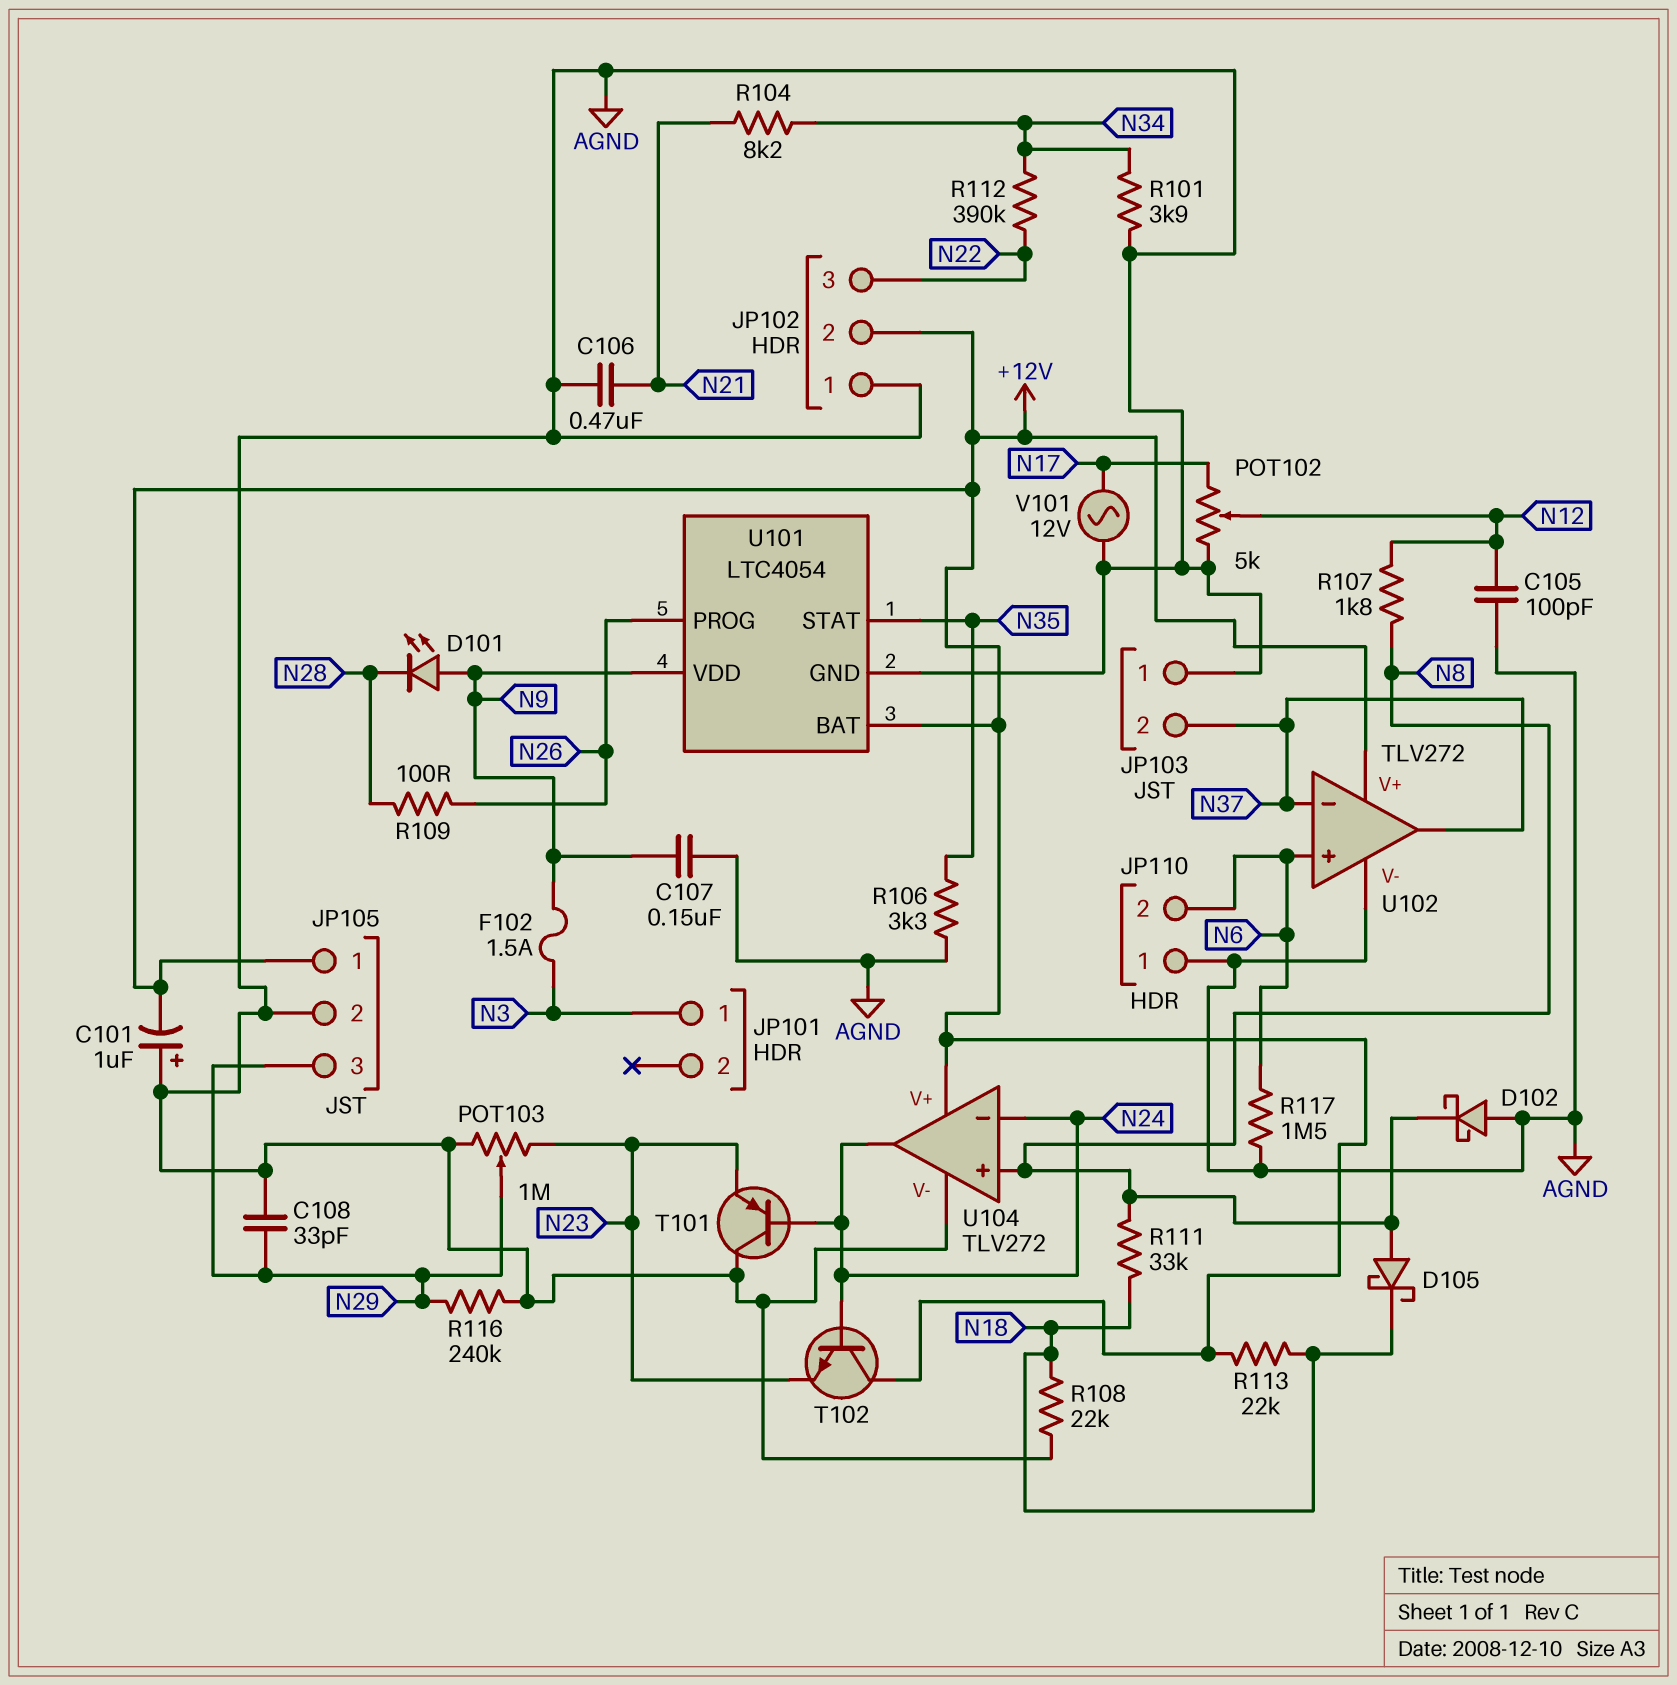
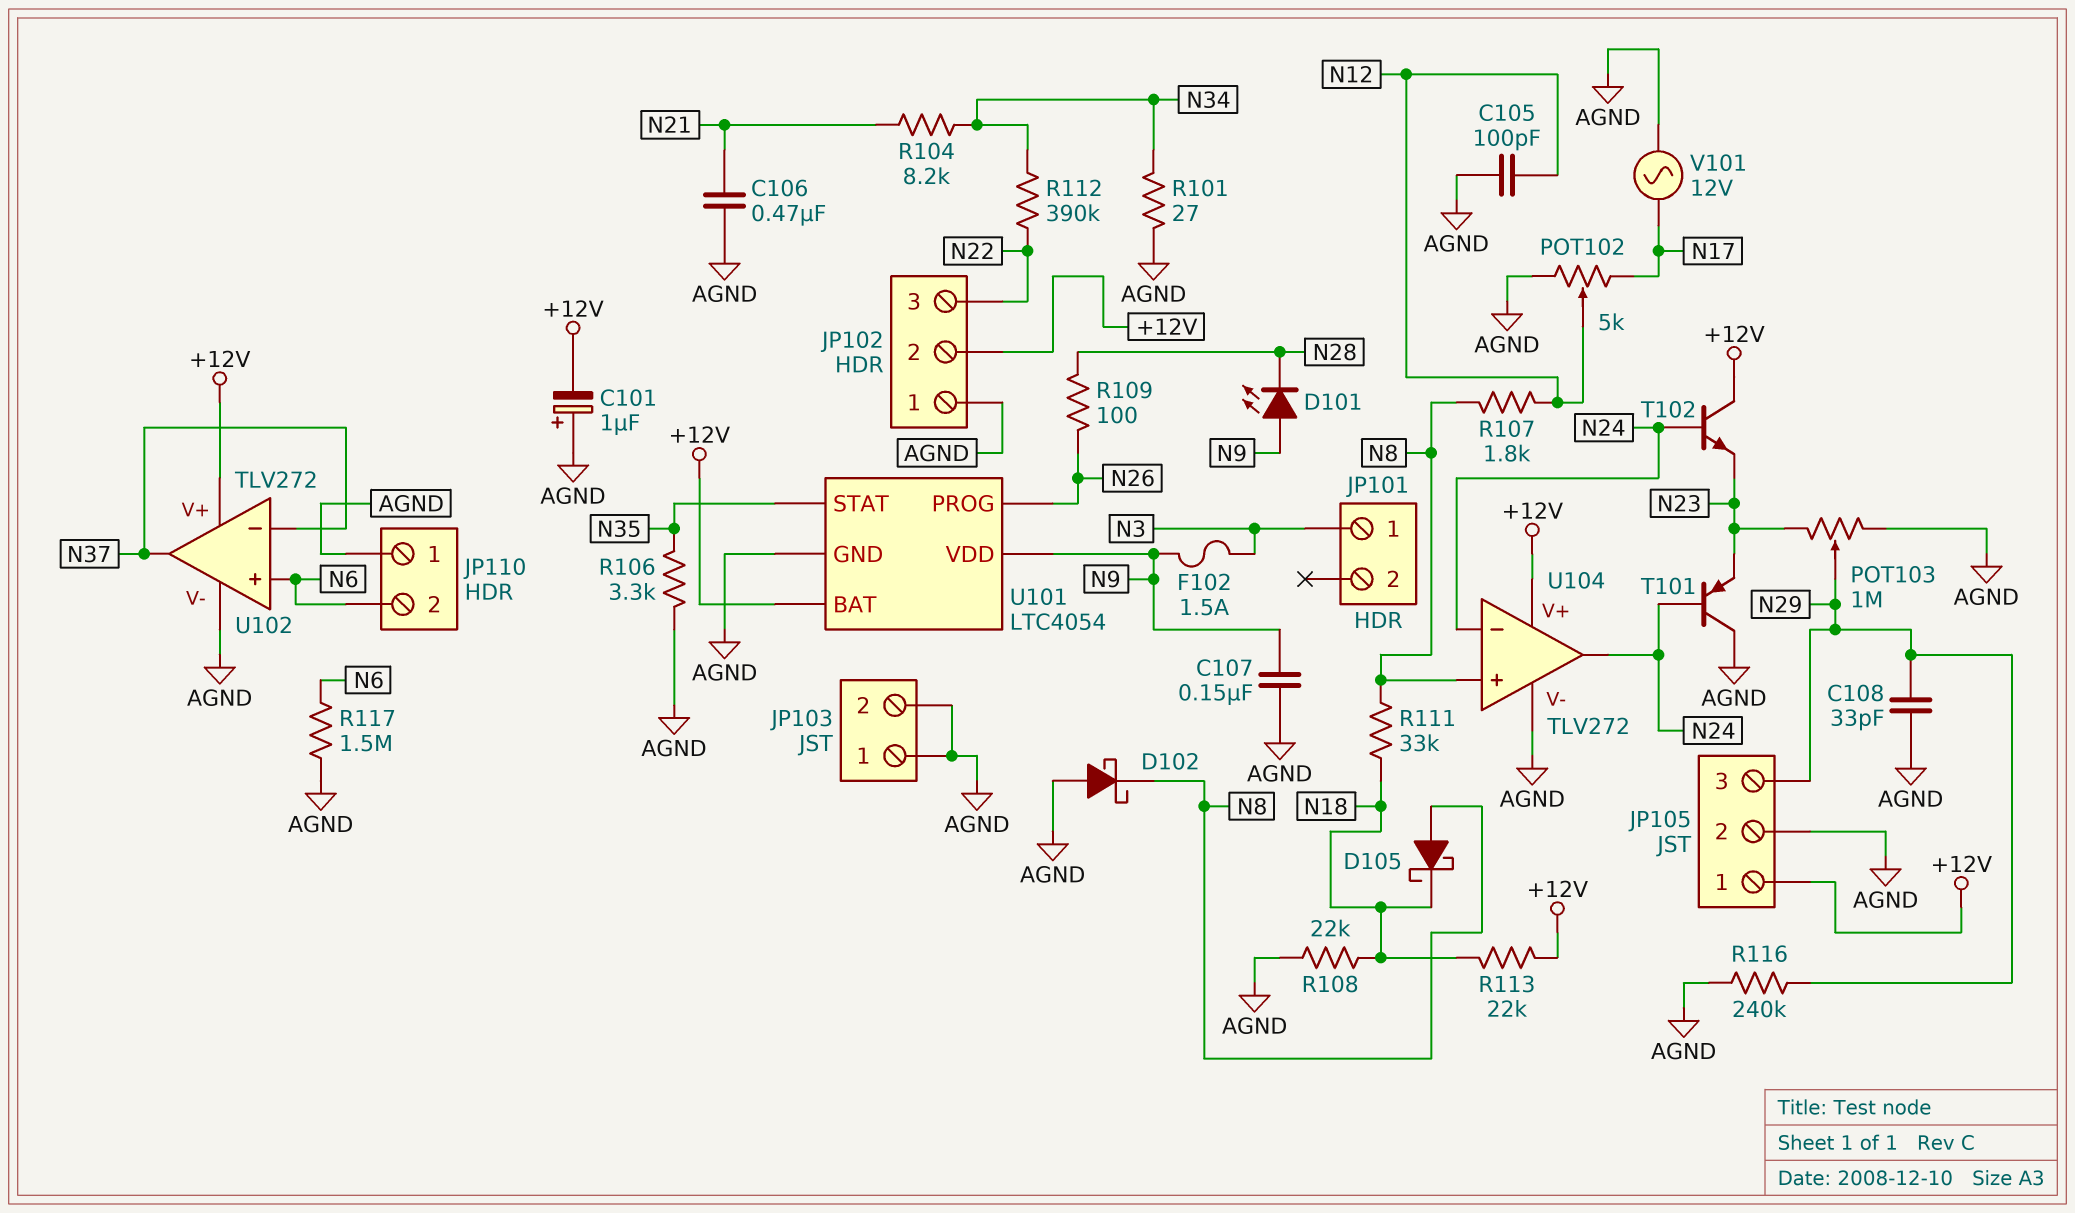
JP103 pin 2: N37 -> AGND
R101: 3.9k (AGND, N34) -> 27 (AGND, N34)

